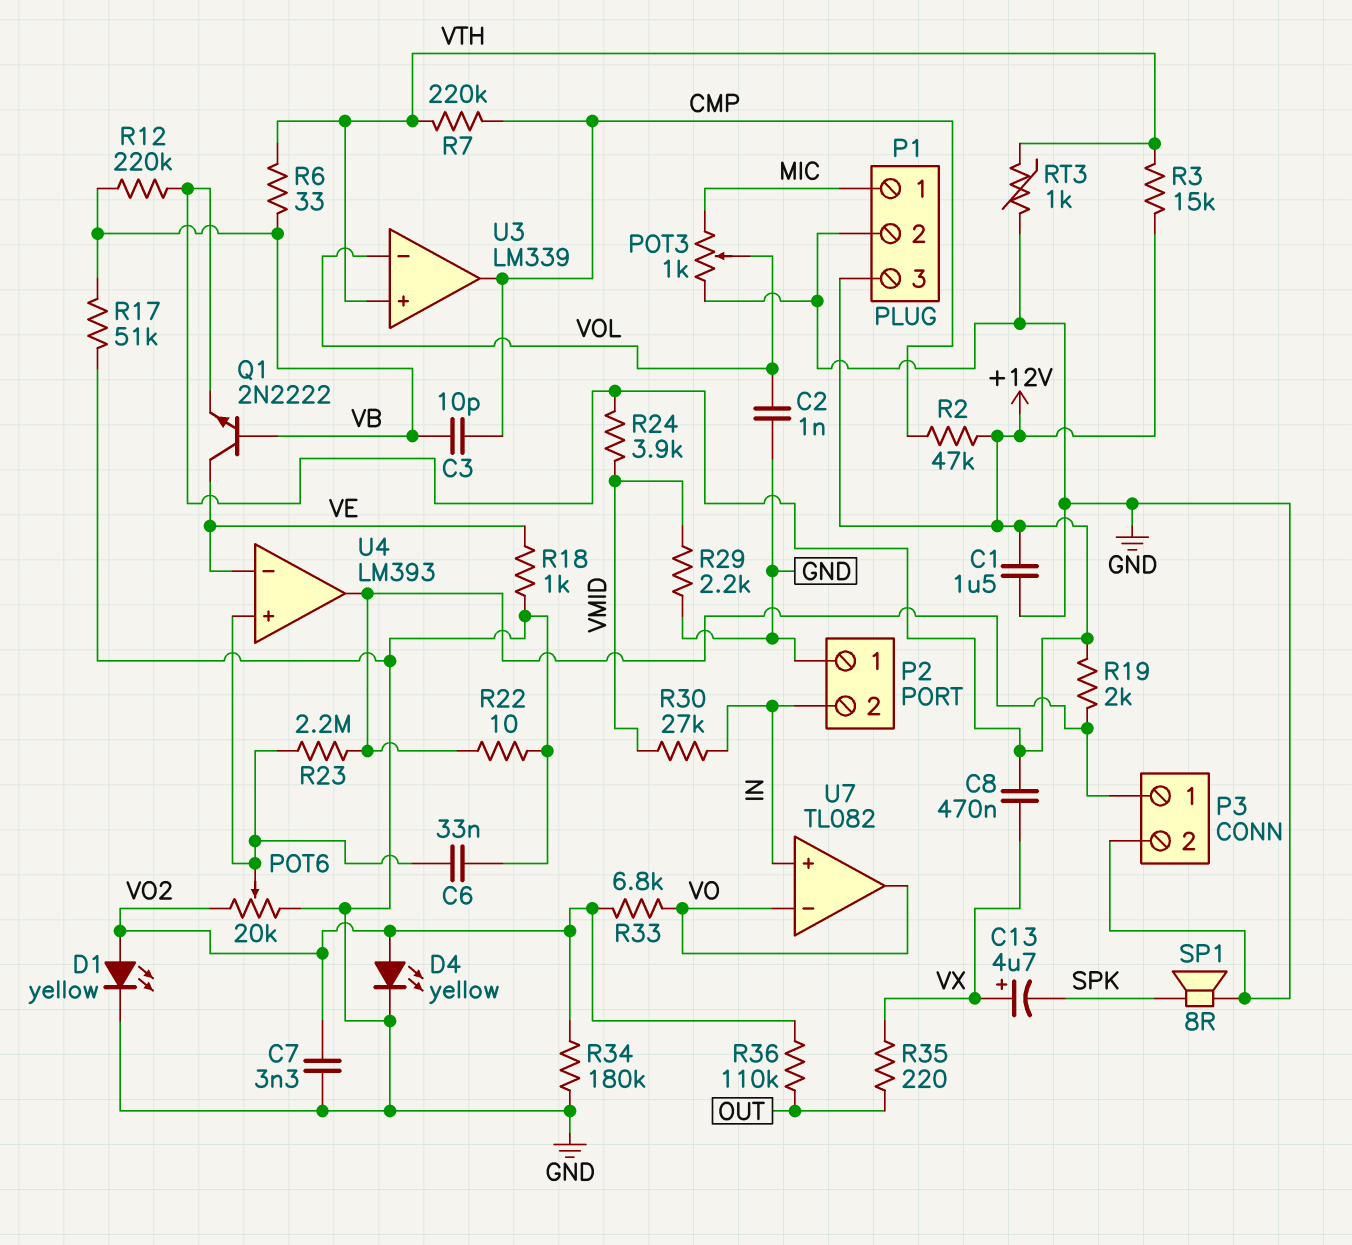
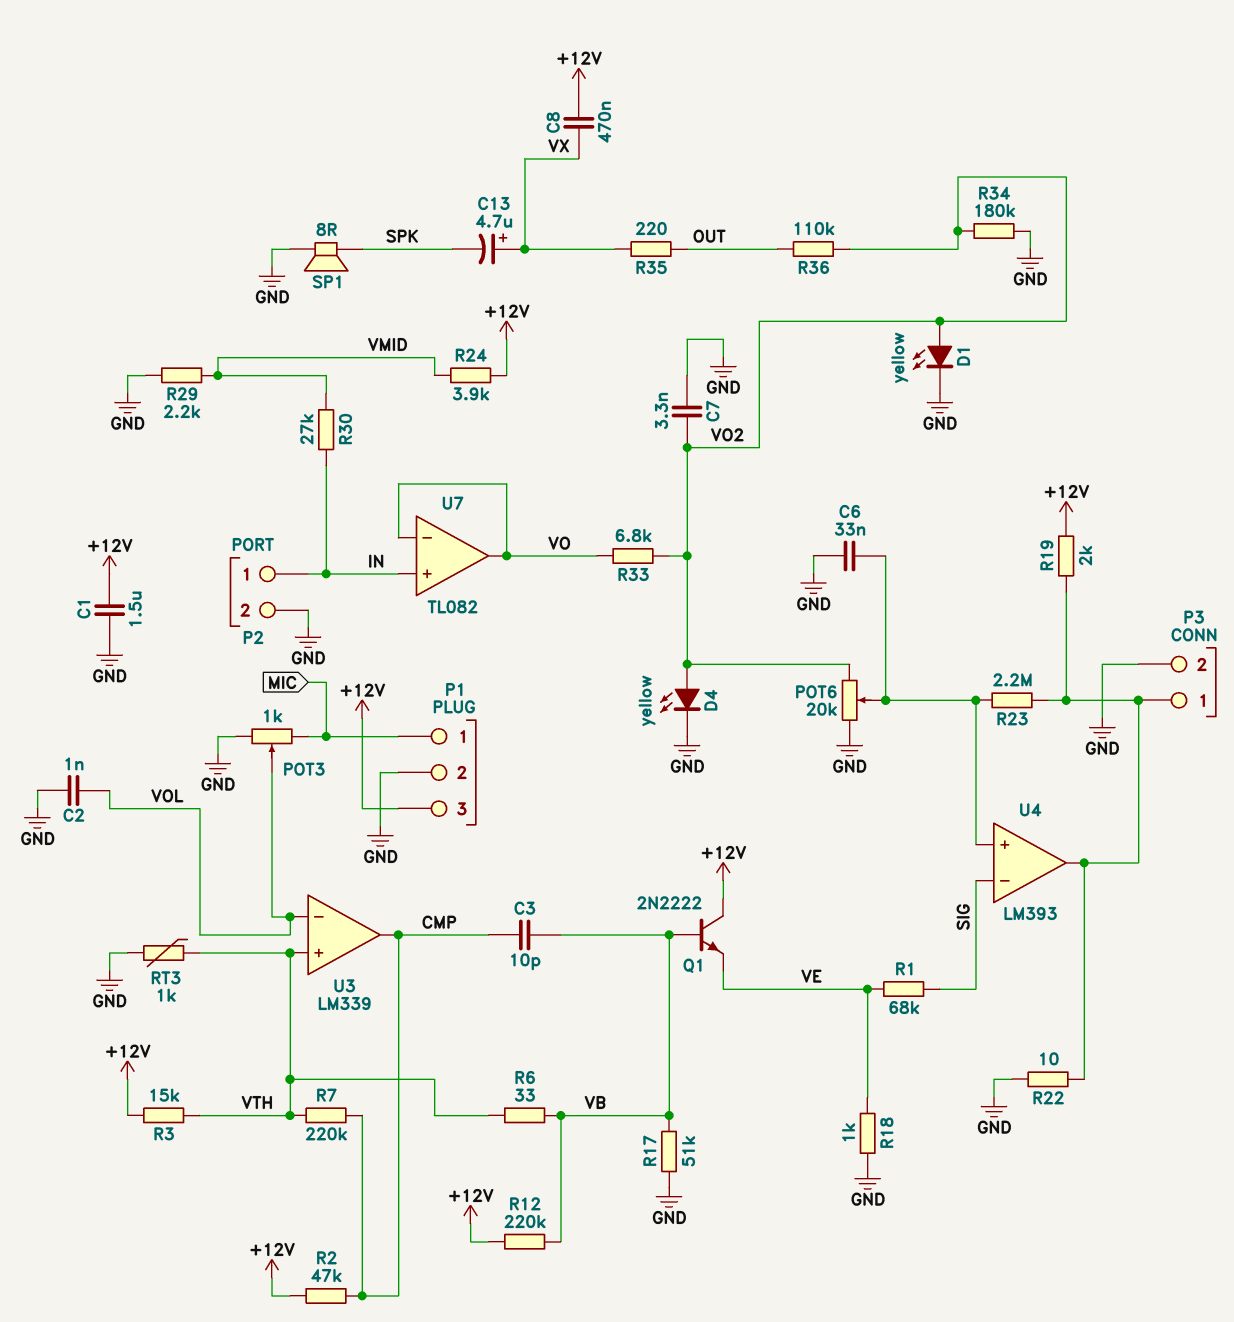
P2 pin 1: GND -> IN
P2 pin 2: IN -> GND
Q1: NPN 2N2222 (B VB, C VE, E +12V) -> NPN 2N2222 (B VB, C +12V, E VE)
R1: none -> 68k (SIG, VE)
U4 pin in-: VE -> SIG

